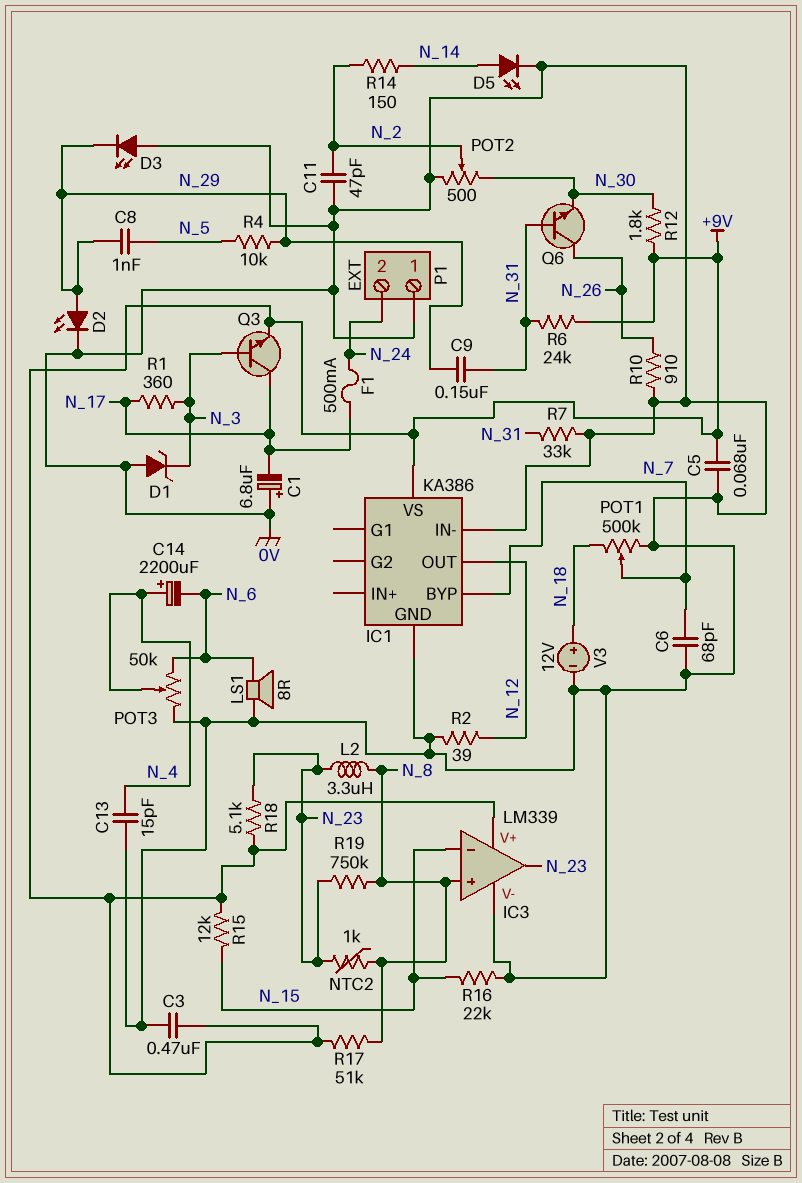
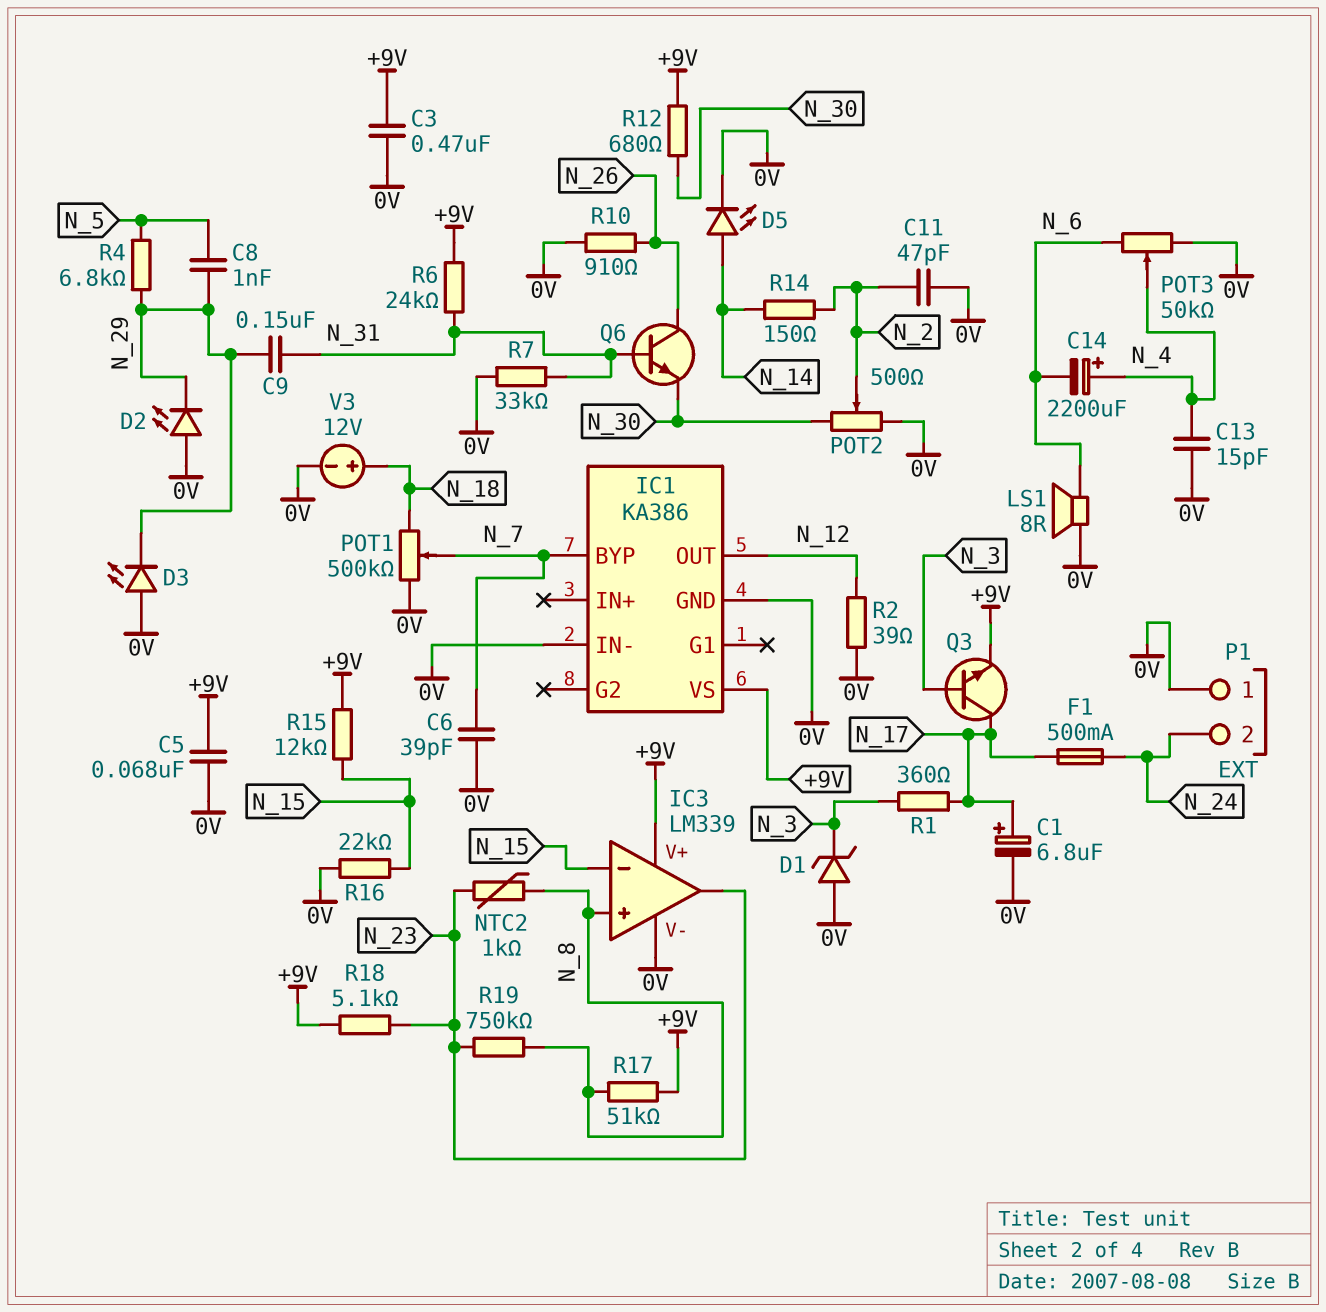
C1: 6.8uF (plus 0V, minus N_17) -> 6.8uF (plus N_17, minus 0V)
C6: 68pF (0V, N_7) -> 39pF (0V, N_7)
D2: LED (A N_29, K 0V) -> LED (A 0V, K N_29)
L2: 3.3uH (N_8, N_23) -> none
R4: 10k (N_5, N_29) -> 6.8k (N_5, N_29)
R12: 1.8k (+9V, N_30) -> 680 (+9V, N_30)

